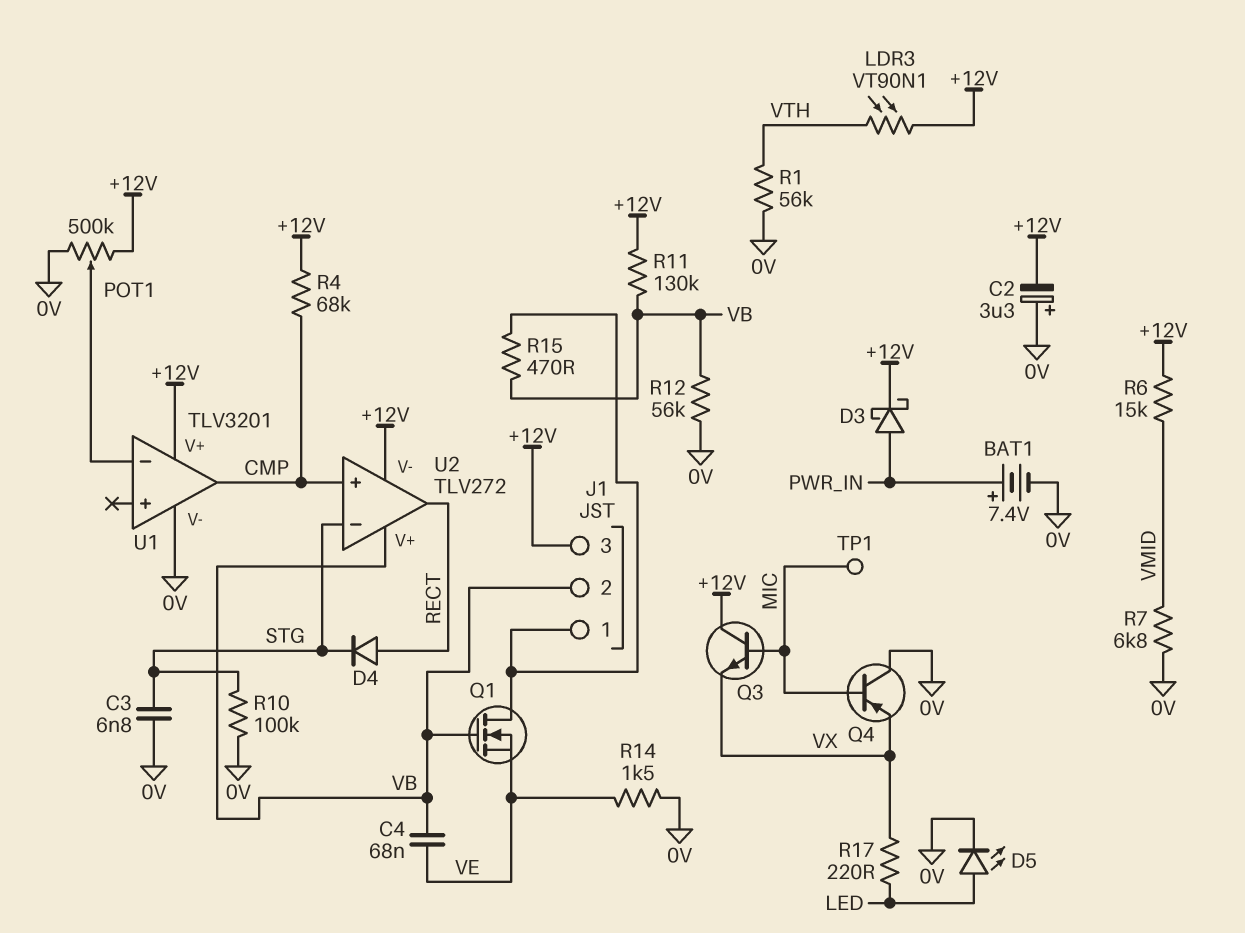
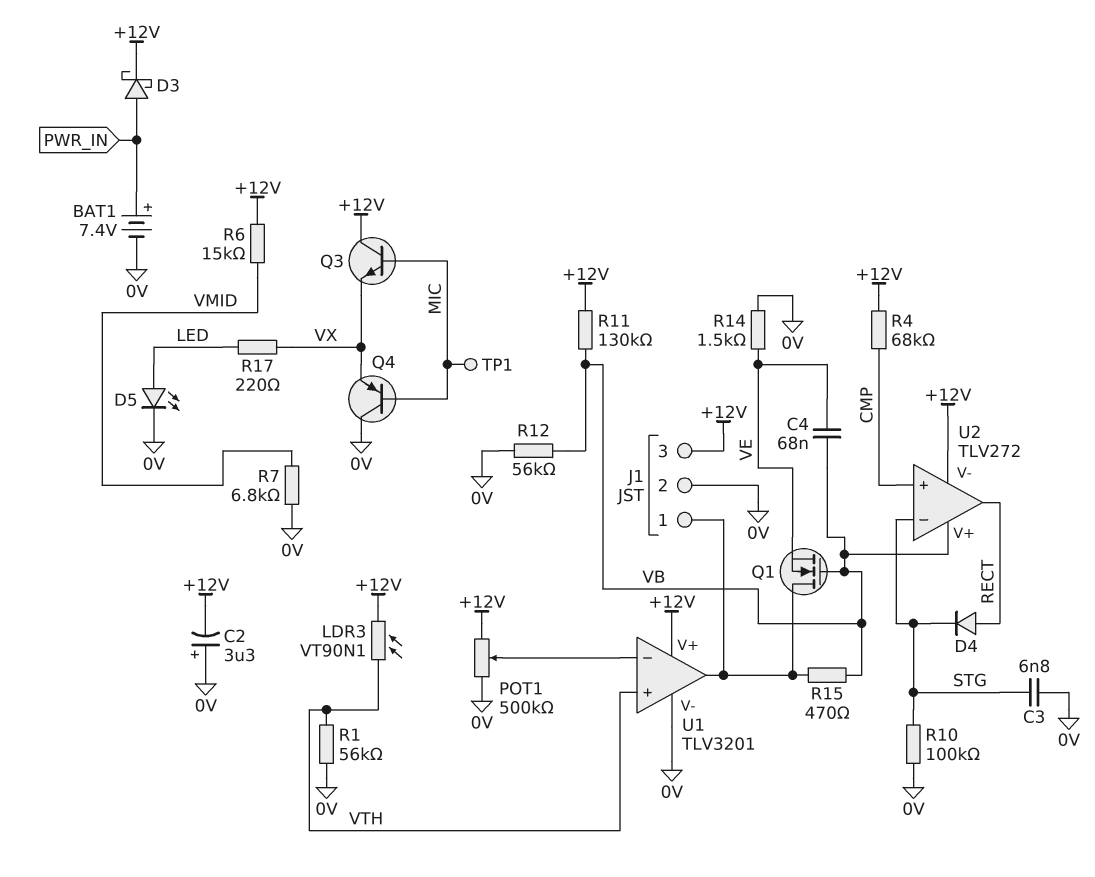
J1 pin 2: VB -> 0V
U1 pin in+: none -> VTH
U1 pin out: CMP -> J1/1

